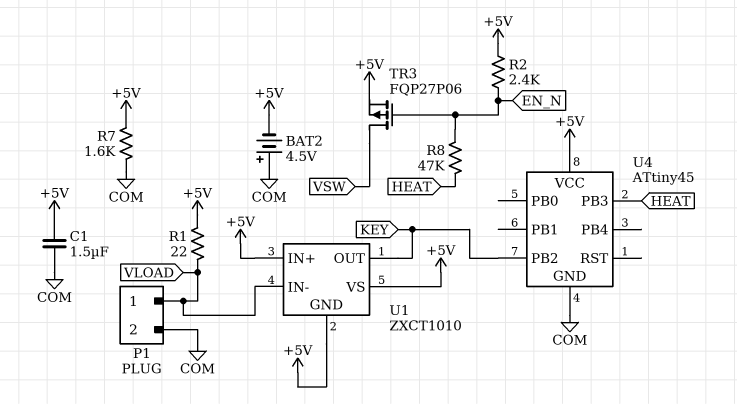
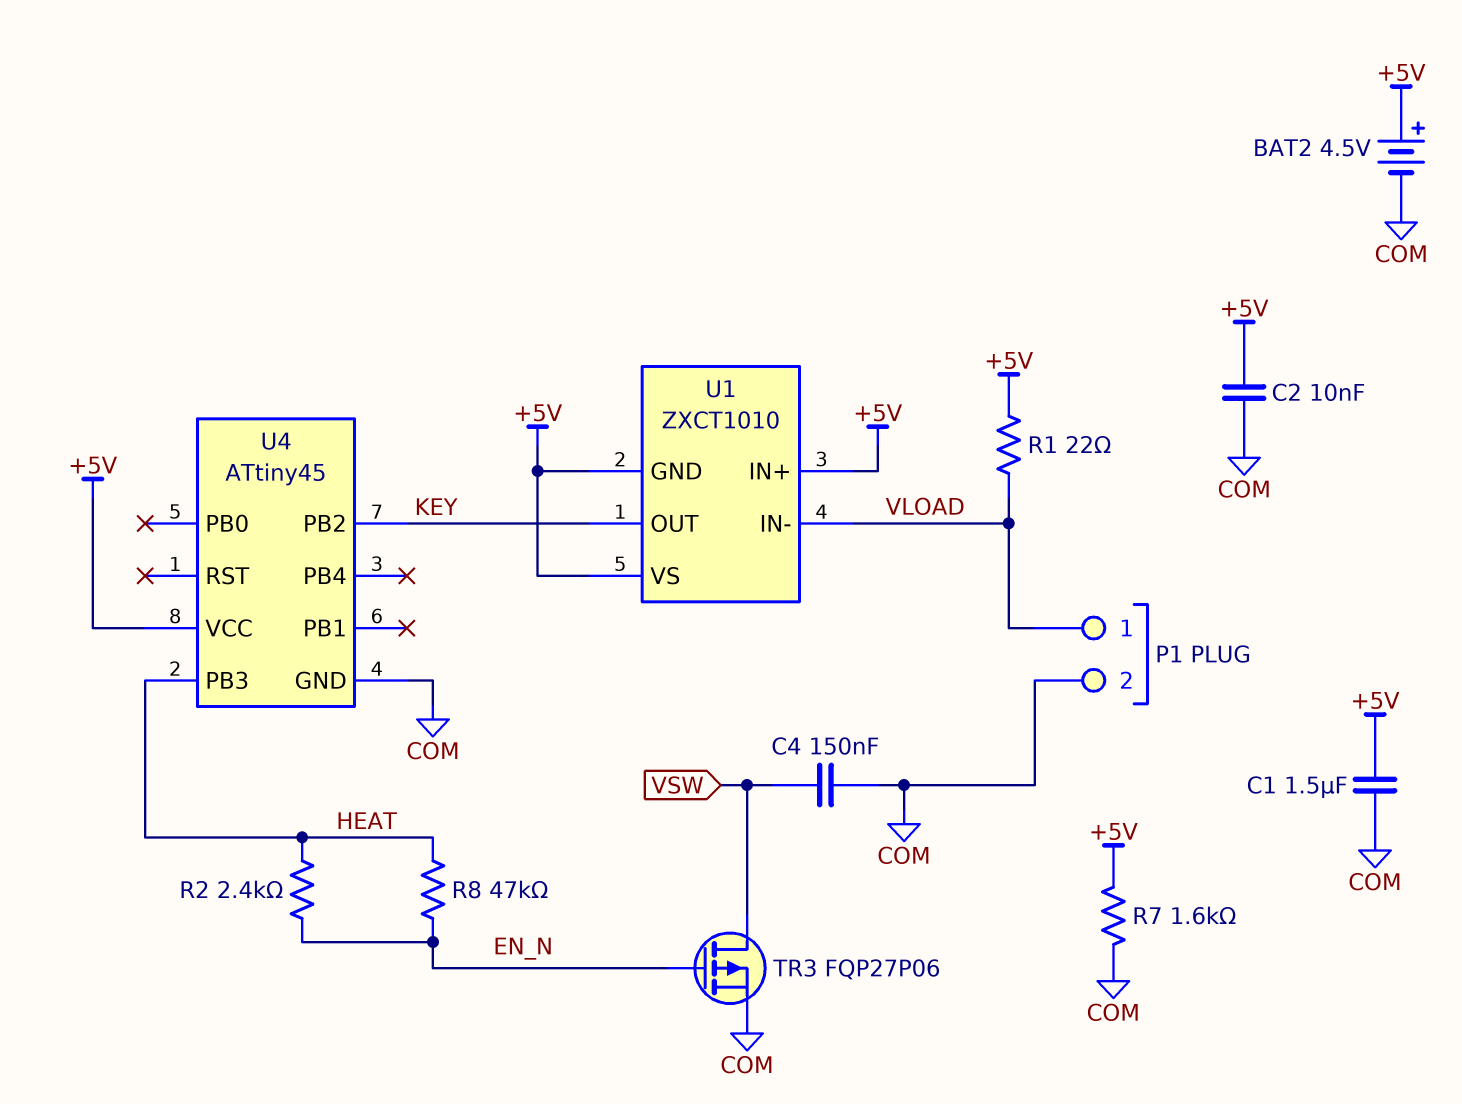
BAT2: 4.5V (plus COM, minus +5V) -> 4.5V (plus +5V, minus COM)
C2: none -> 10nF (+5V, COM)
C4: none -> 150nF (COM, VSW)
R2: 2.4k (+5V, EN_N) -> 2.4k (EN_N, HEAT)
TR3: PMOS FQP27P06 (G EN_N, D VSW, S +5V) -> PMOS FQP27P06 (G EN_N, D VSW, S COM)

